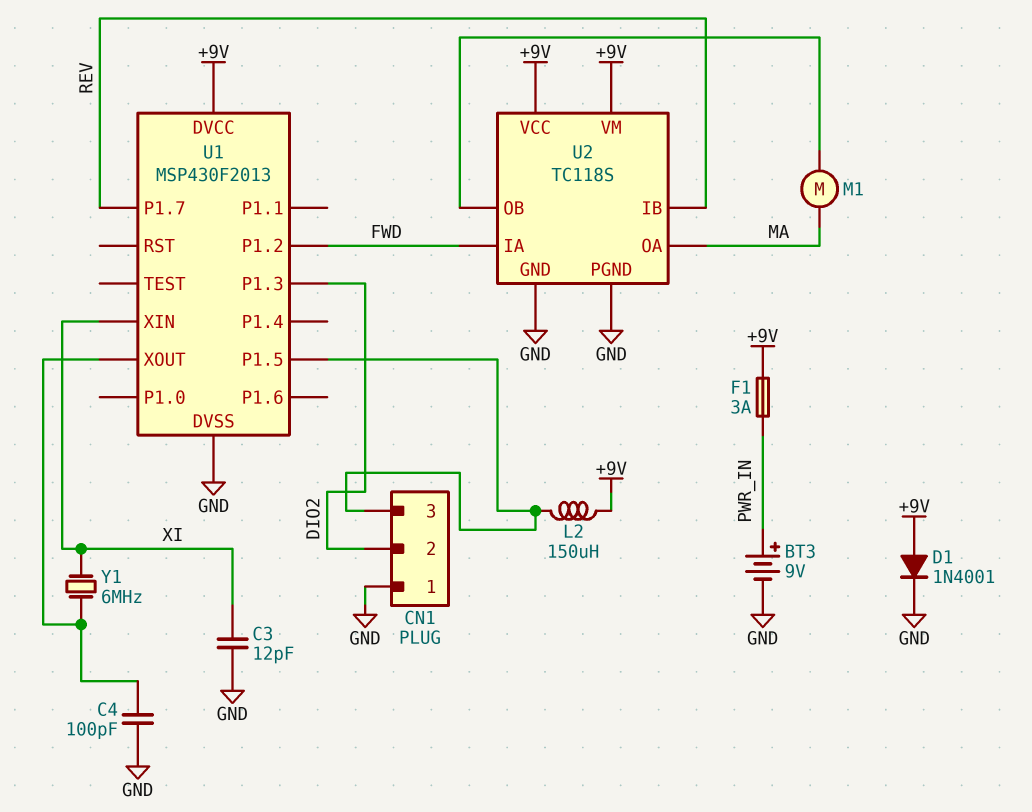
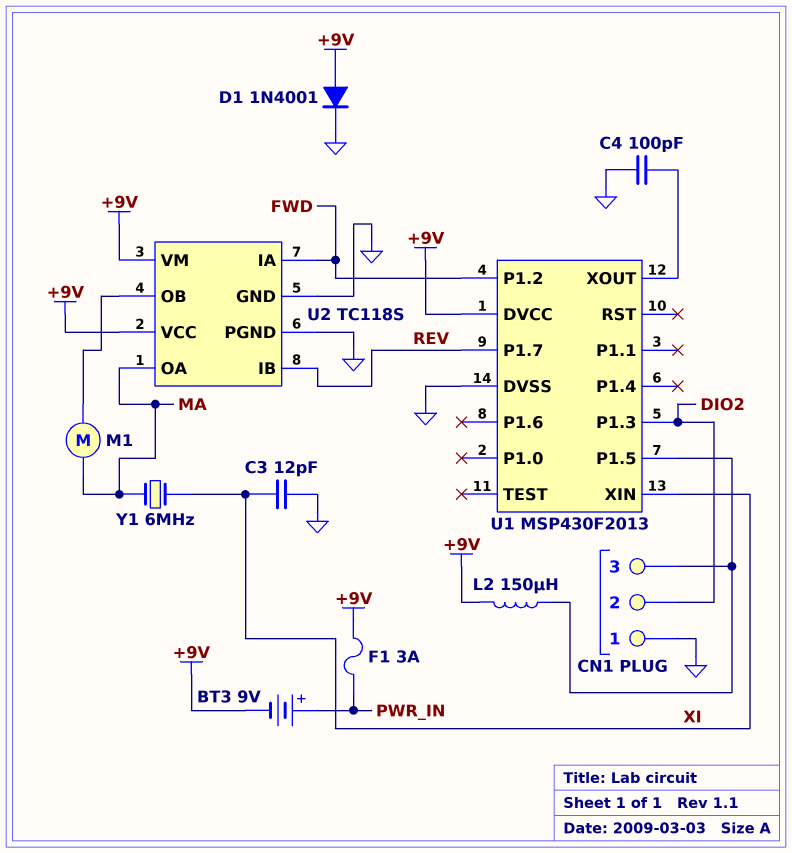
BT3: 9V (plus PWR_IN, minus GND) -> 9V (plus PWR_IN, minus +9V)
Y1: 6MHz (U1/XOUT, XI) -> 6MHz (MA, XI)

